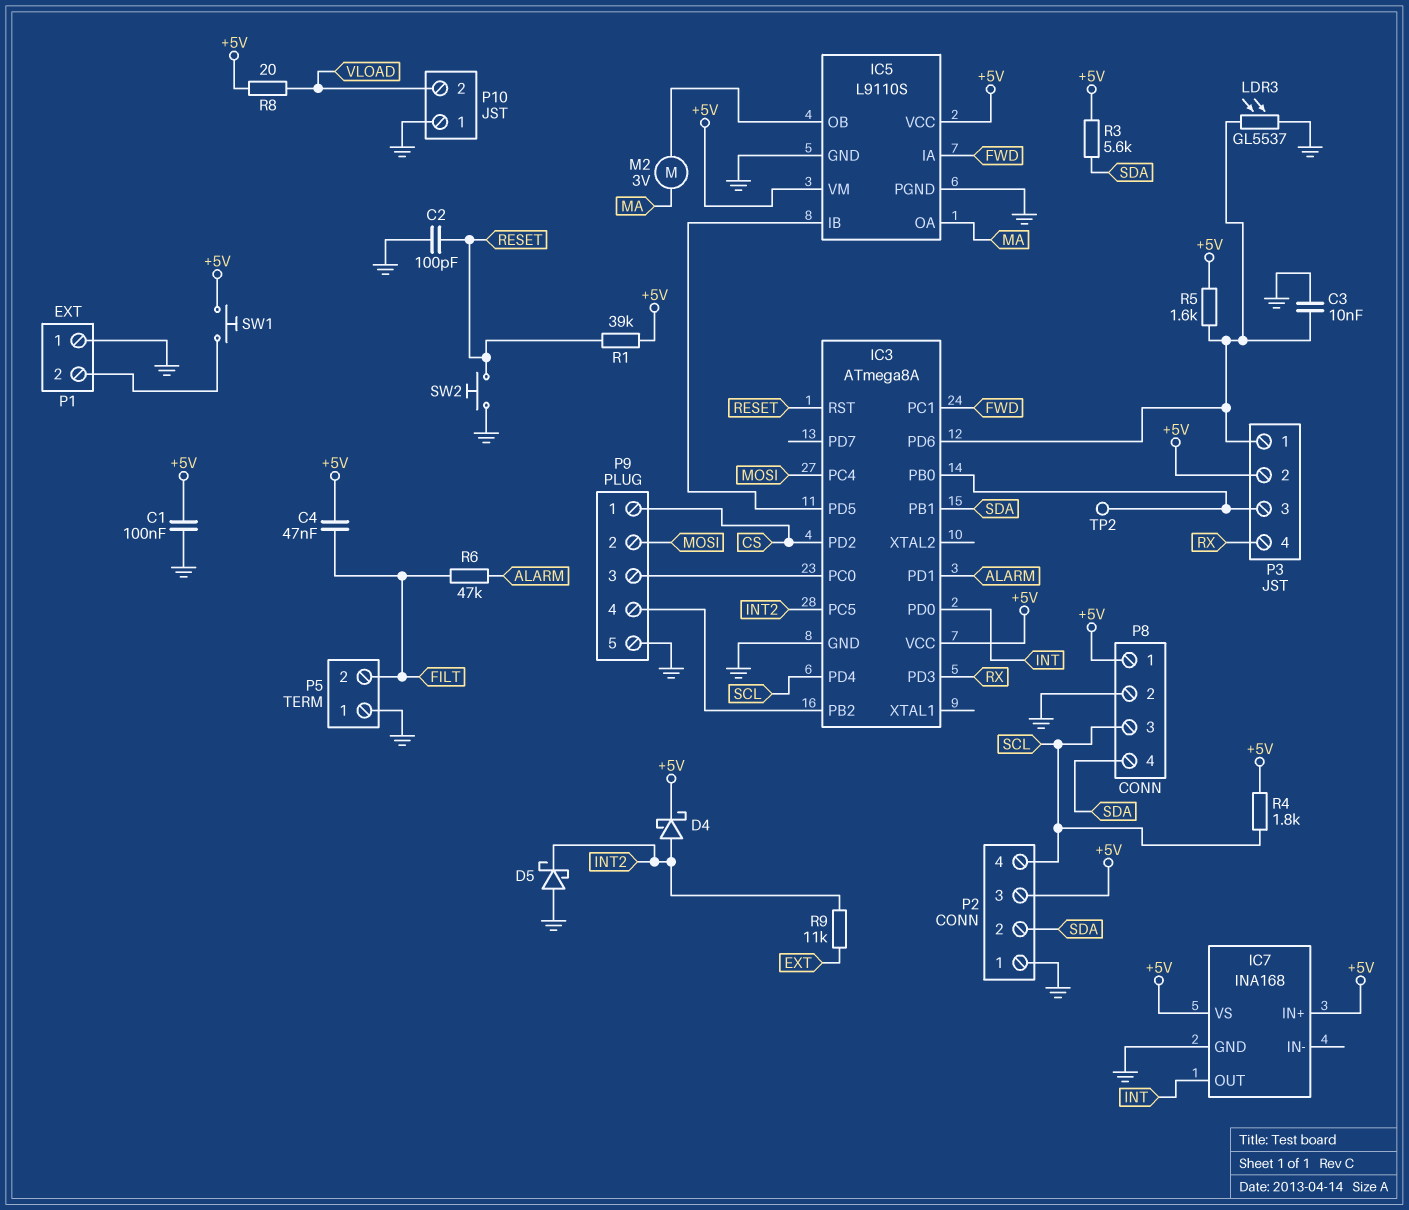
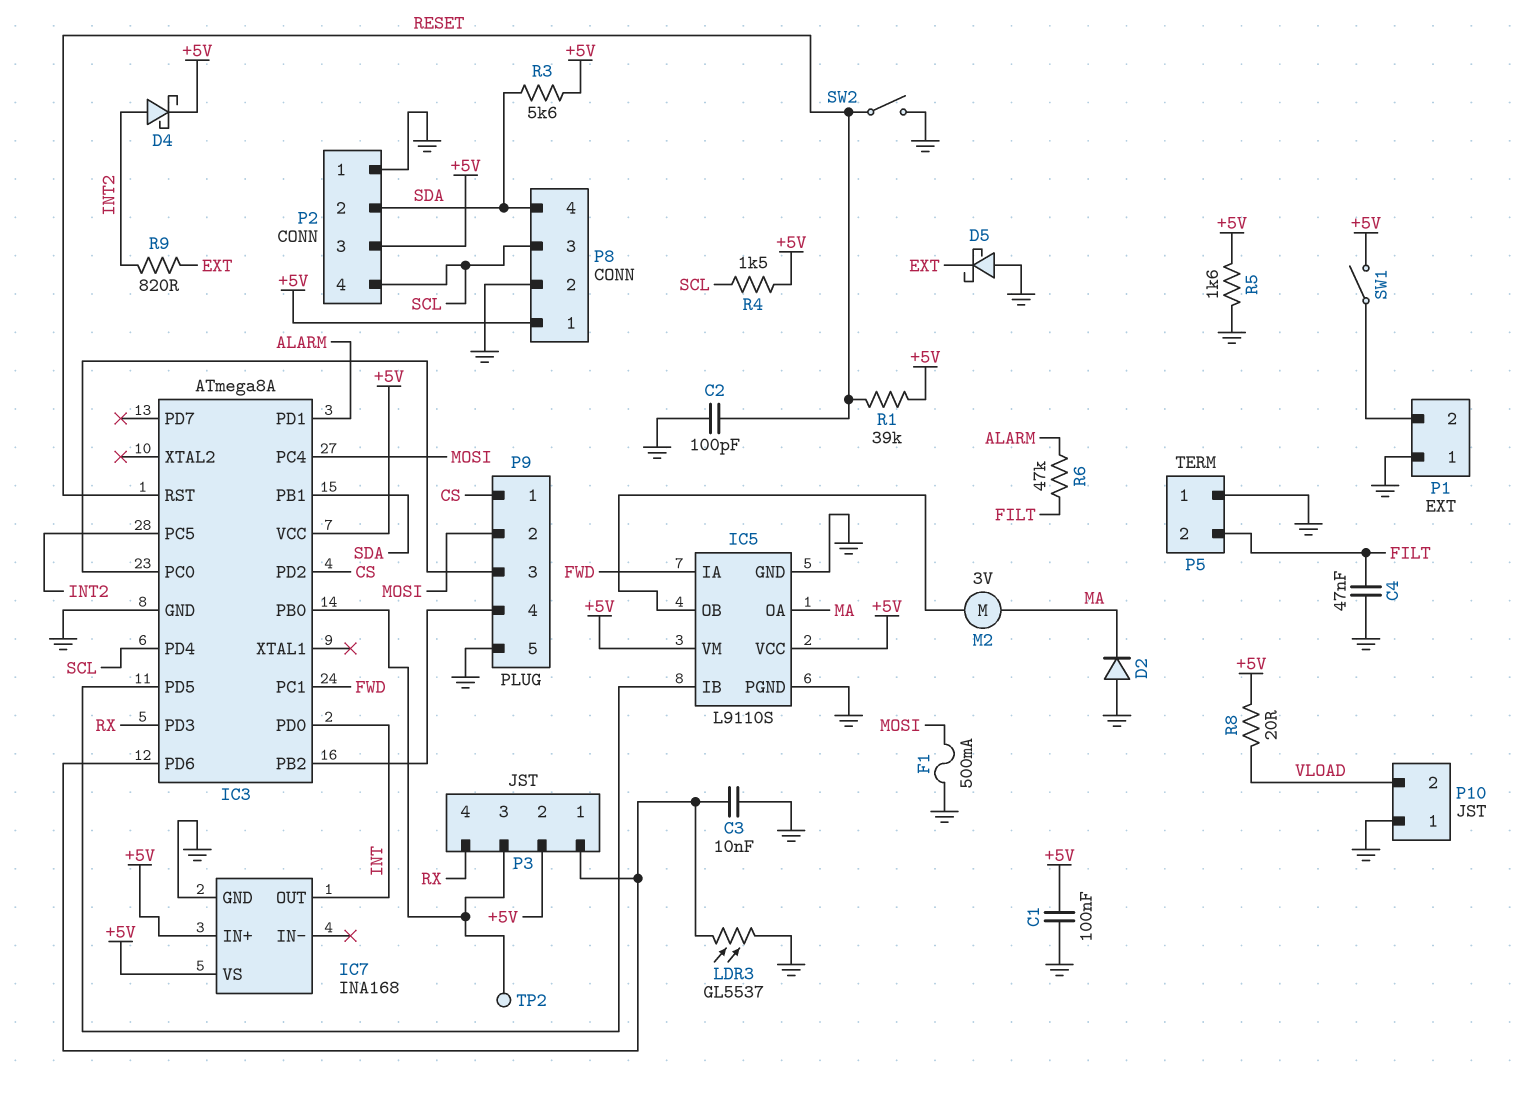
C4: 47nF (+5V, FILT) -> 47nF (FILT, GND)
D2: none -> diode (A GND, K MA)
D5: schottky (A GND, K INT2) -> schottky (A GND, K EXT)
F1: none -> 500mA (GND, MOSI)
R4: 1.8k (+5V, SCL) -> 1.5k (+5V, SCL)
R5: 1.6k (+5V, IC3/PD6) -> 1.6k (+5V, GND)
R9: 11k (EXT, INT2) -> 820 (EXT, INT2)
SW1: button (+5V, P1/2) -> switch (+5V, P1/2)
SW2: button (GND, RESET) -> switch (GND, RESET)

